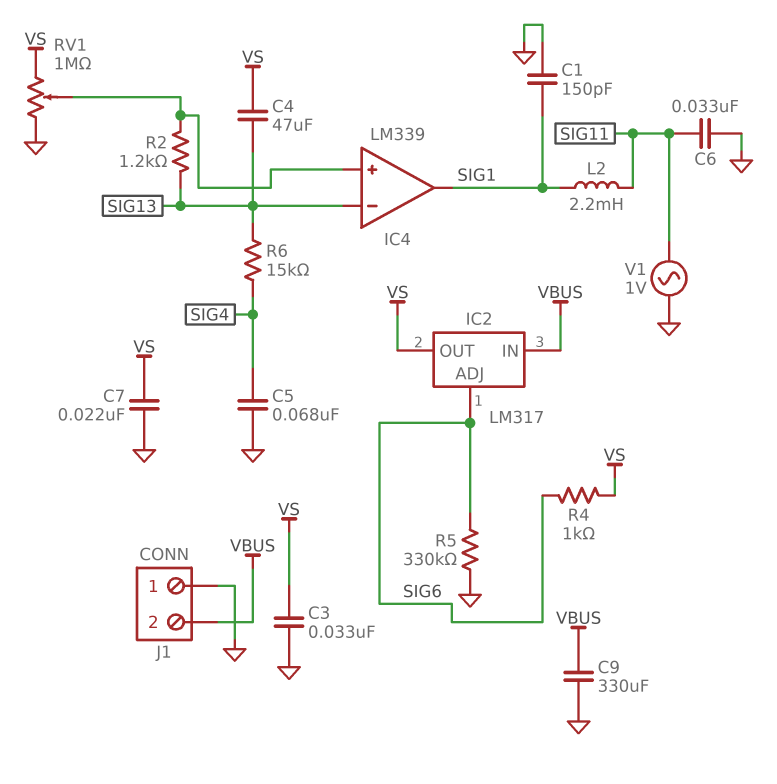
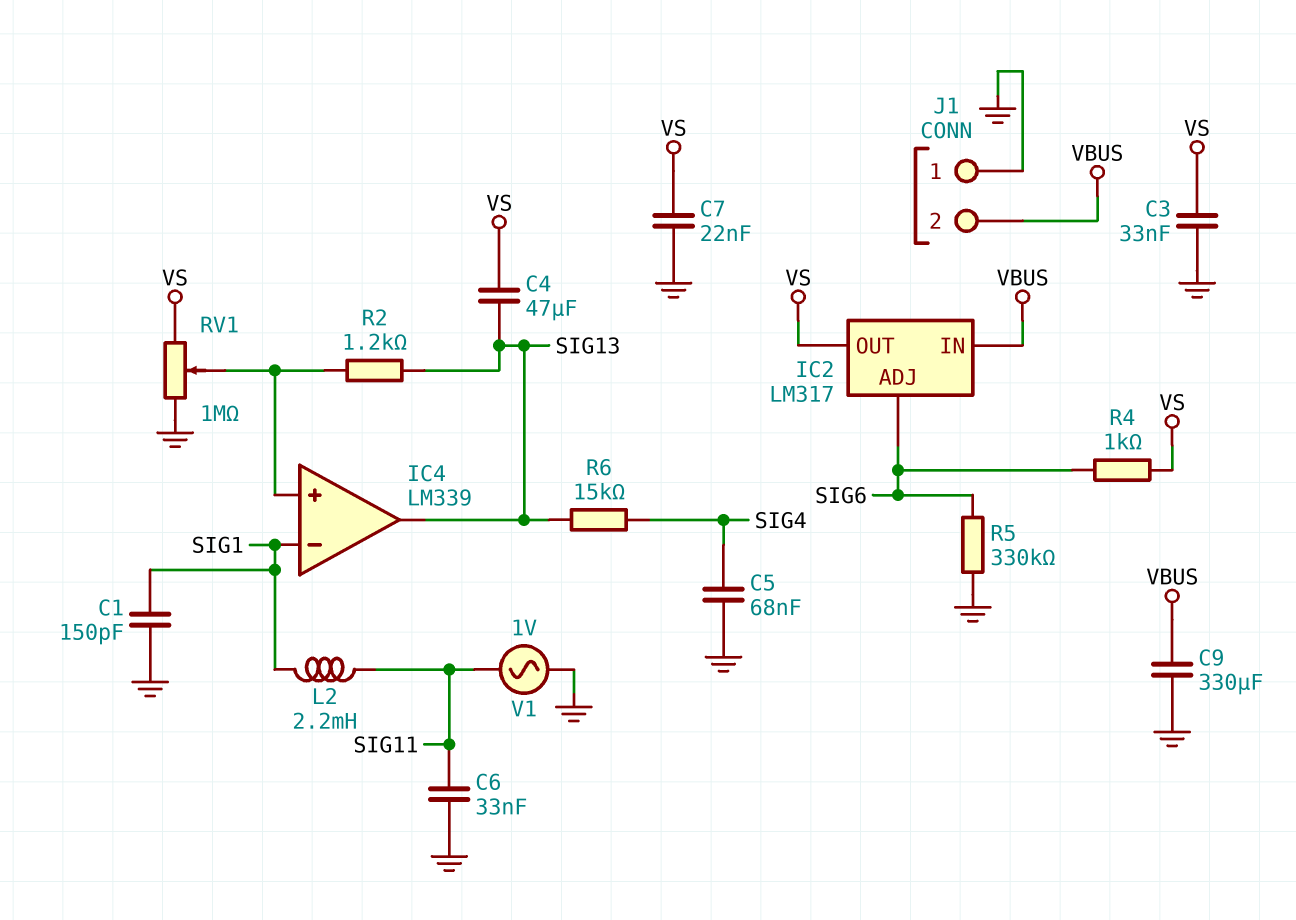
IC4 pin in-: SIG13 -> SIG1
IC4 pin out: SIG1 -> SIG13

